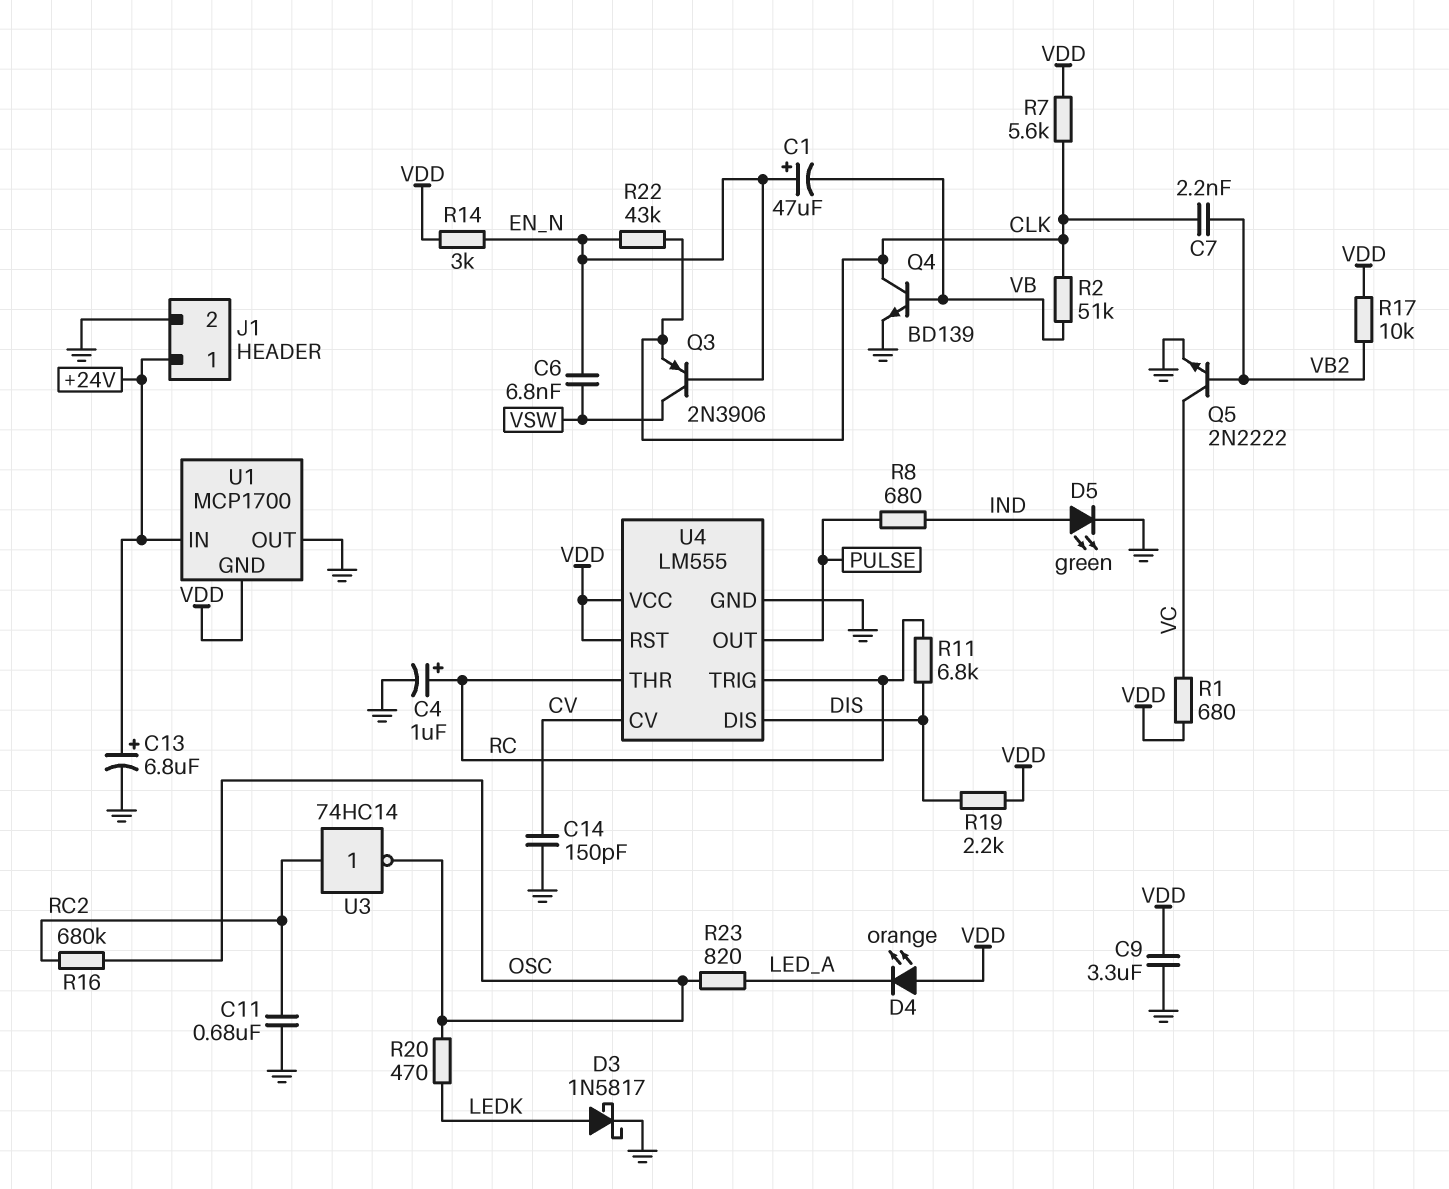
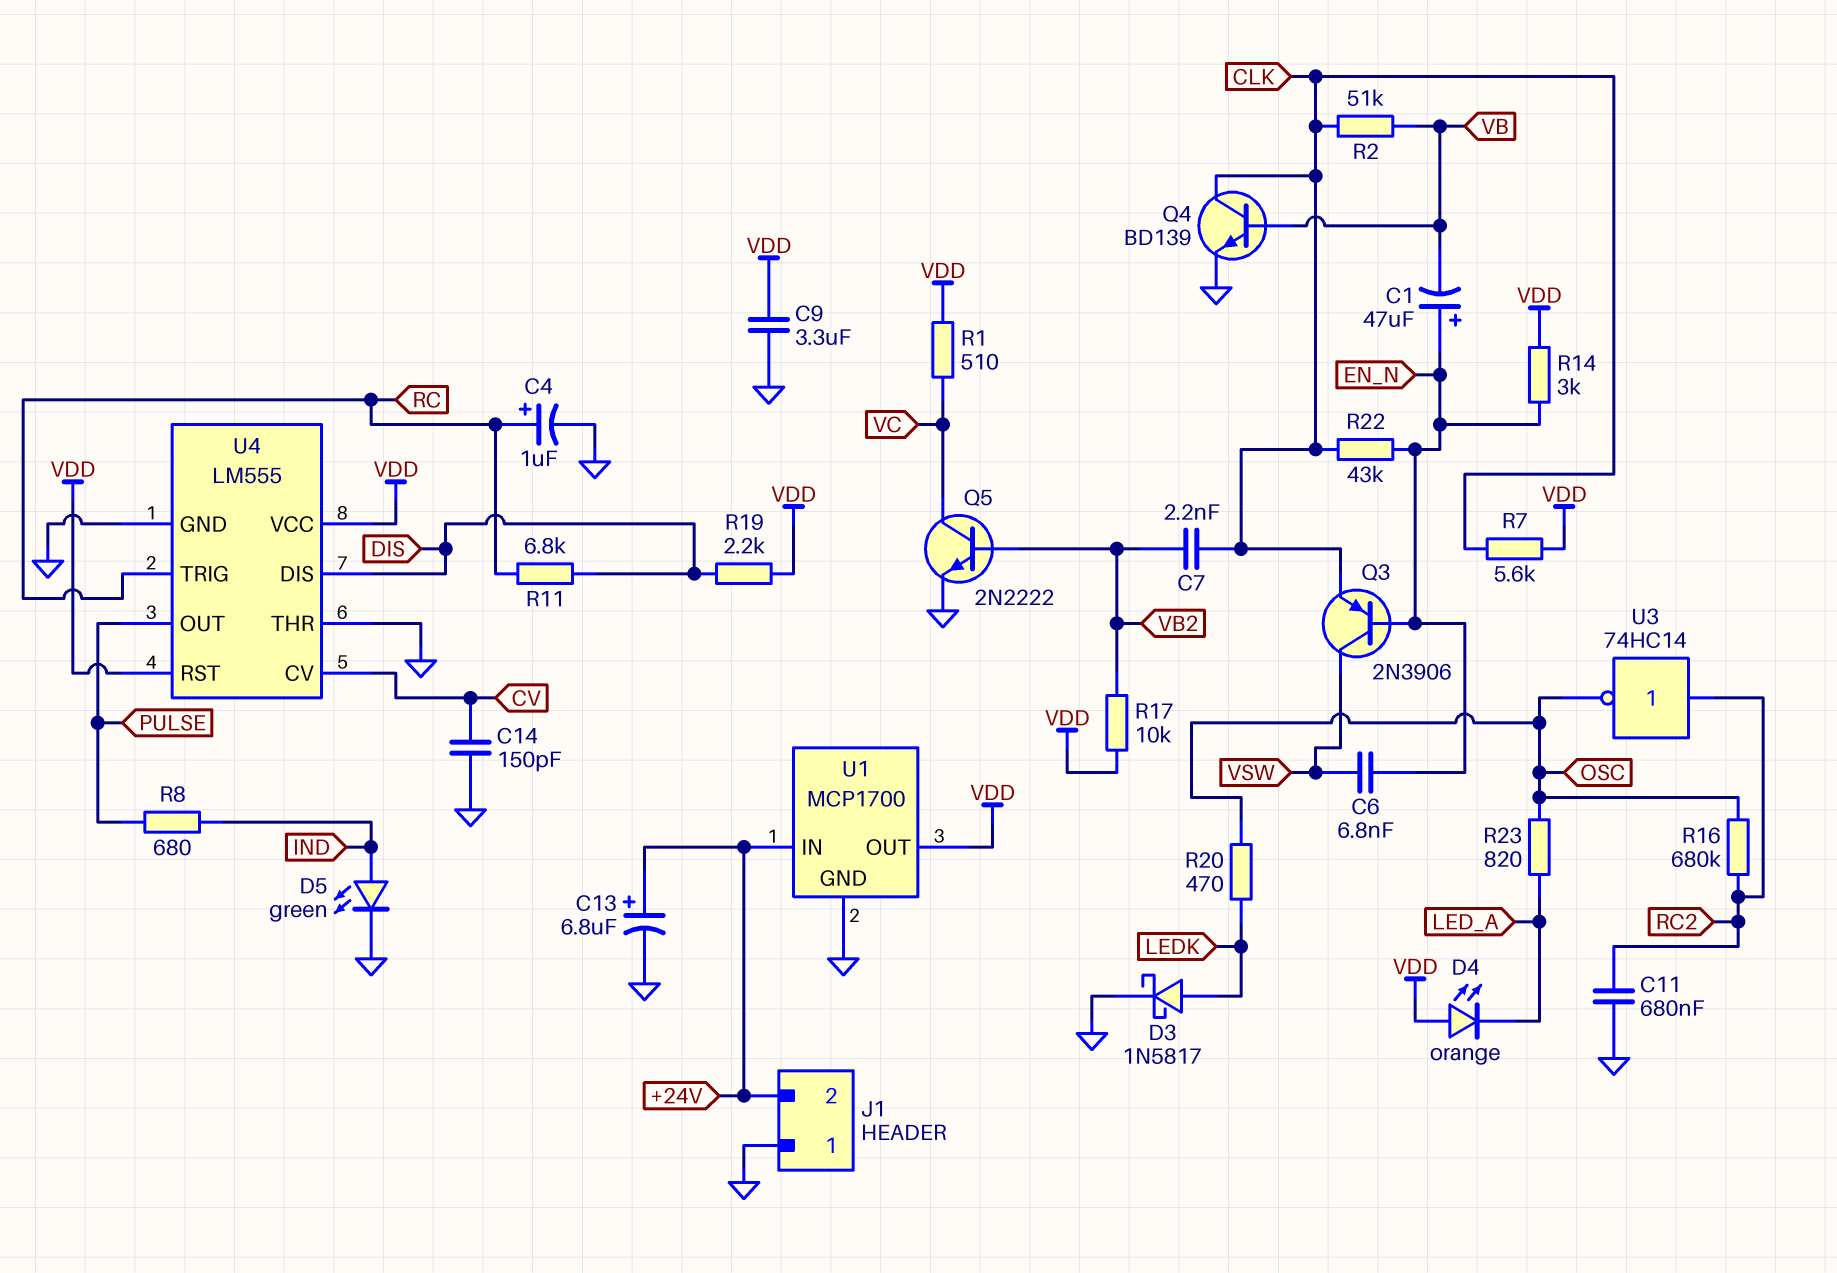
J1 pin 1: +24V -> GND
J1 pin 2: GND -> +24V
R1: 680 (VC, VDD) -> 510 (VC, VDD)
U1 pin GND: VDD -> GND
U1 pin OUT: GND -> VDD
U4 pin THR: RC -> GND

